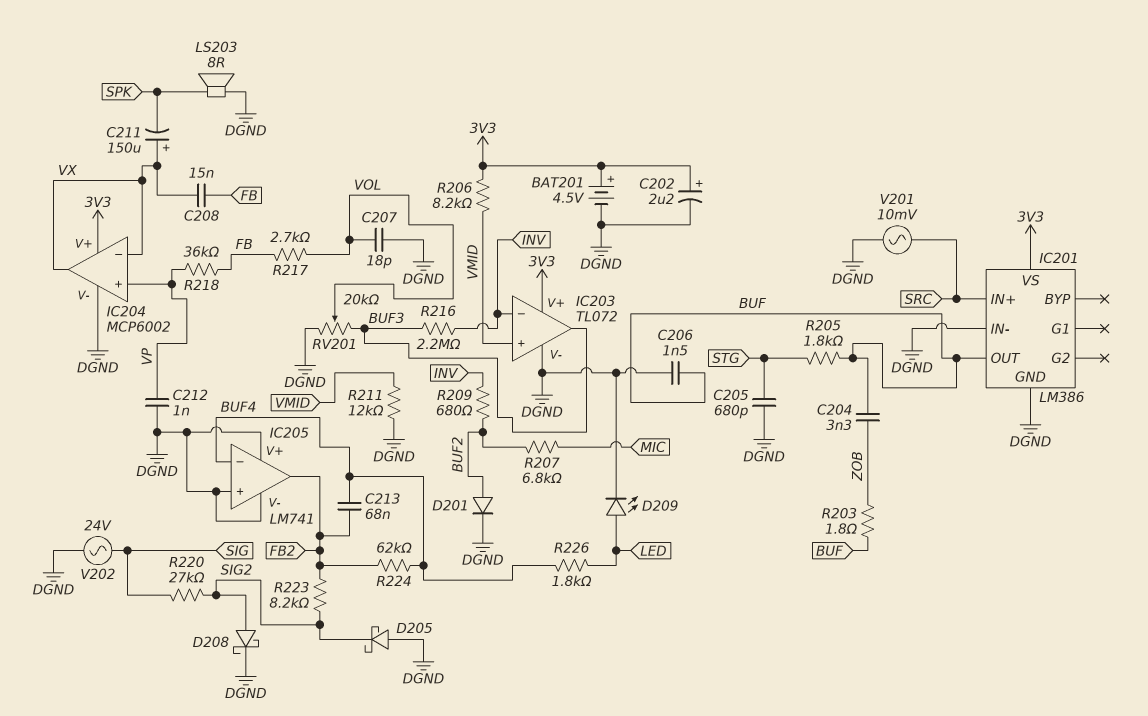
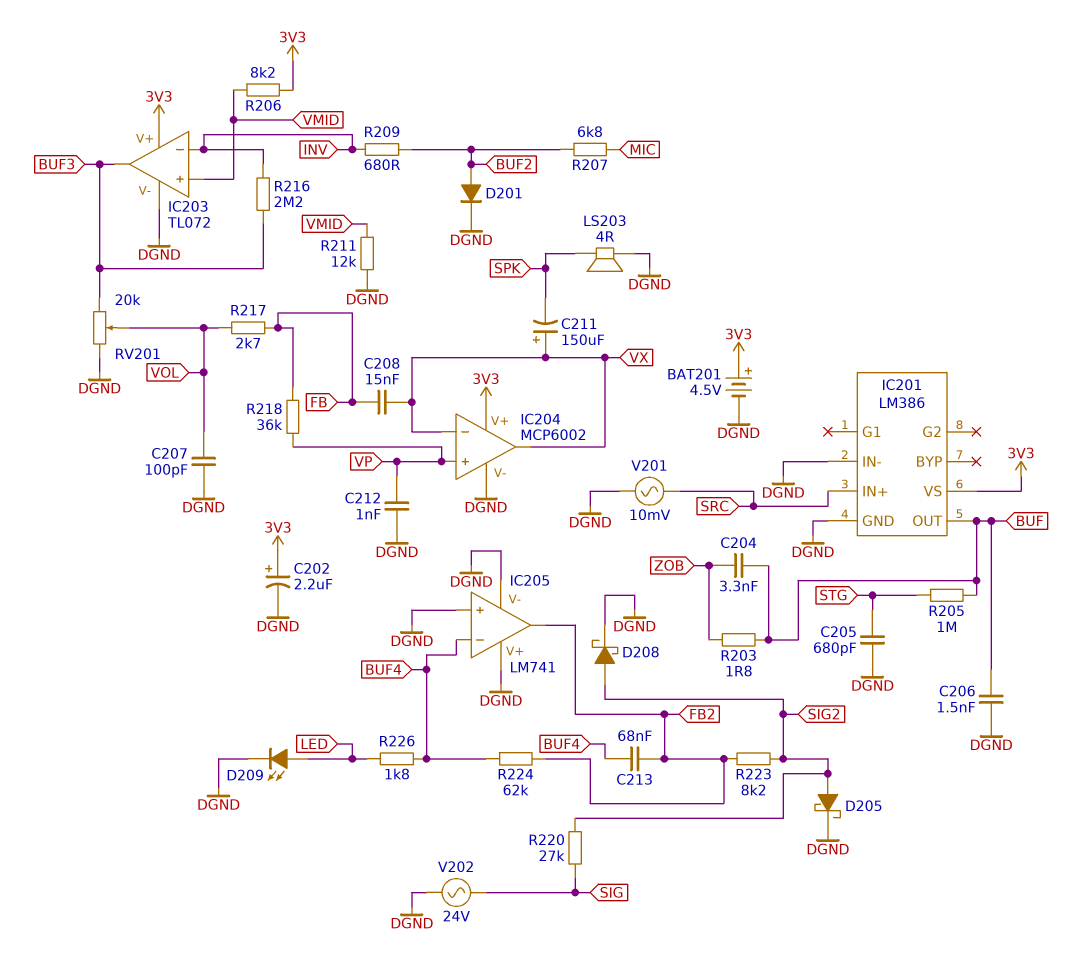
C207: 18pF (DGND, VOL) -> 100pF (DGND, VOL)
D205: schottky (A DGND, K SIG2) -> schottky (A SIG2, K DGND)
LS203: speaker 8R (DGND, SPK) -> speaker 4R (DGND, SPK)
R205: 1.8k (BUF, STG) -> 1M (BUF, STG)

